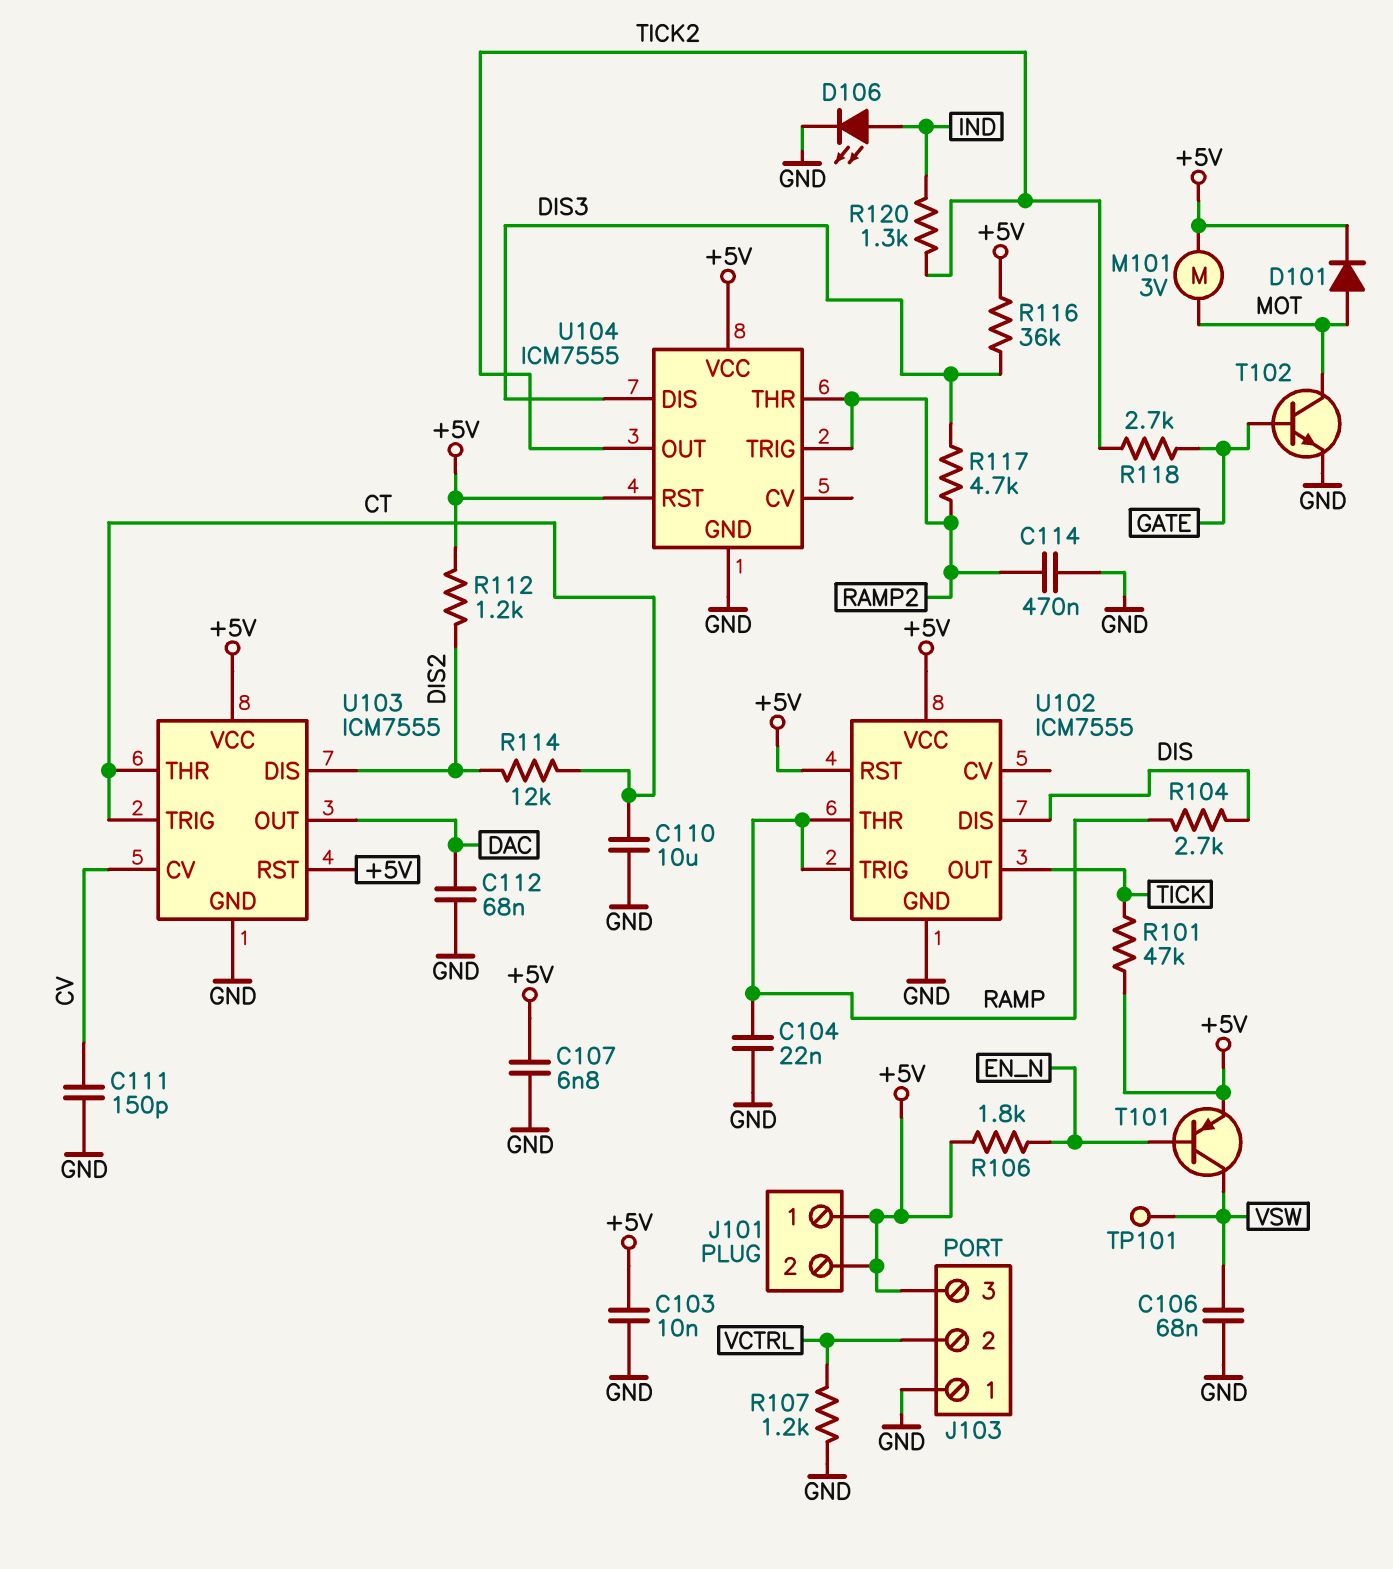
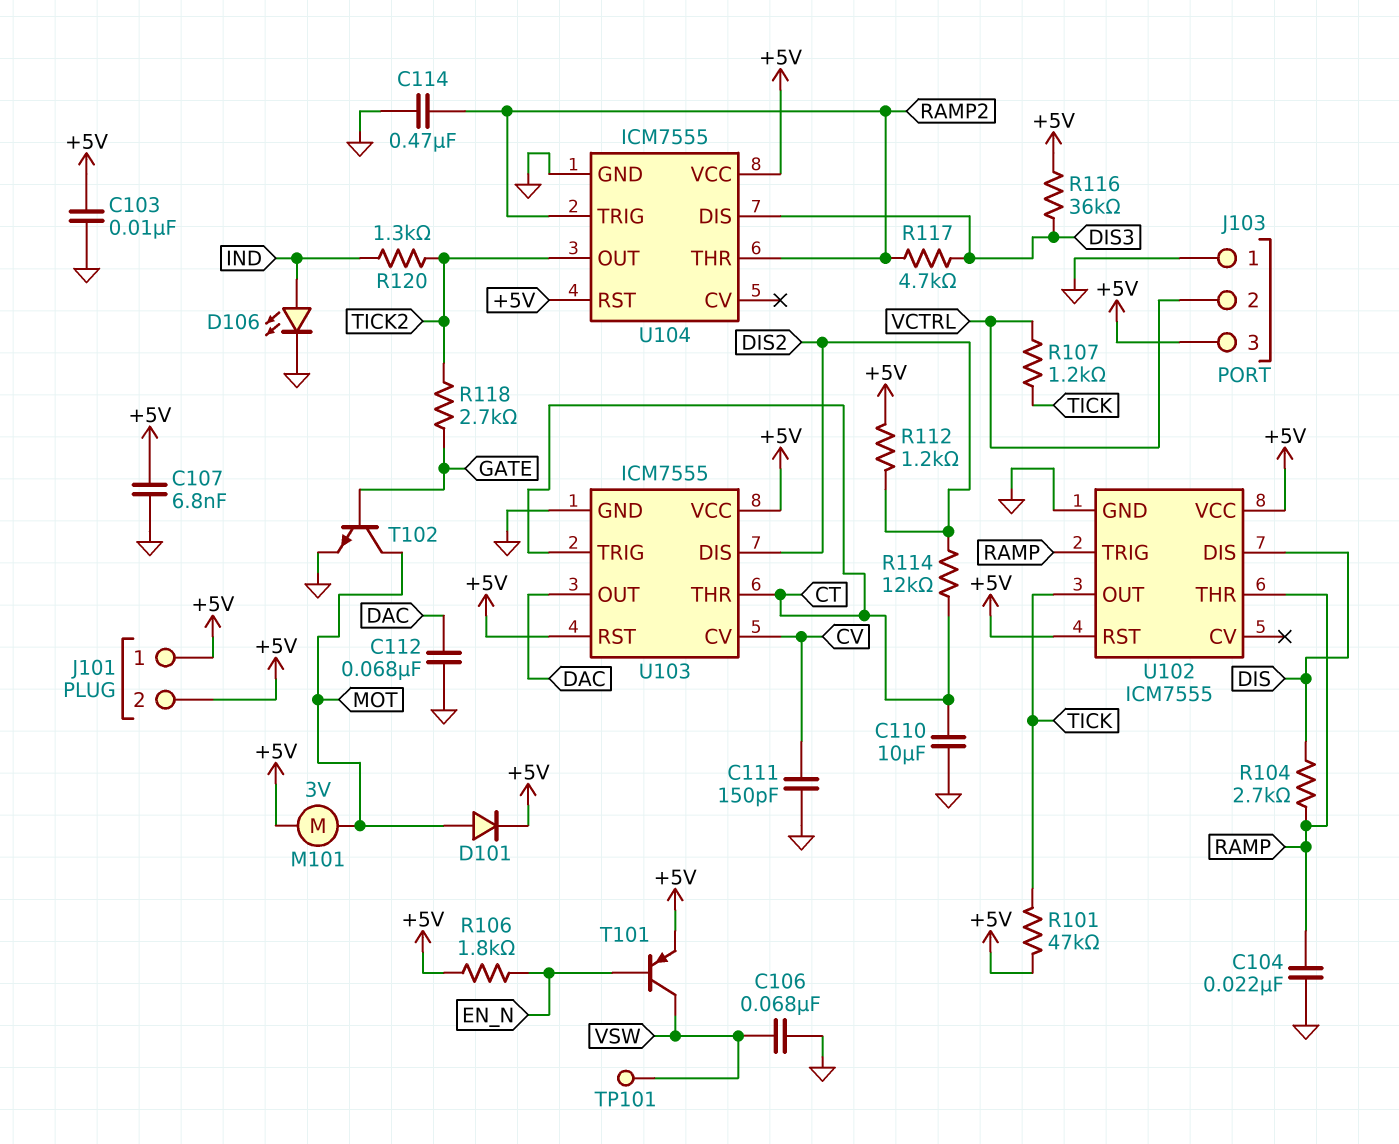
R107: 1.2k (GND, VCTRL) -> 1.2k (TICK, VCTRL)

